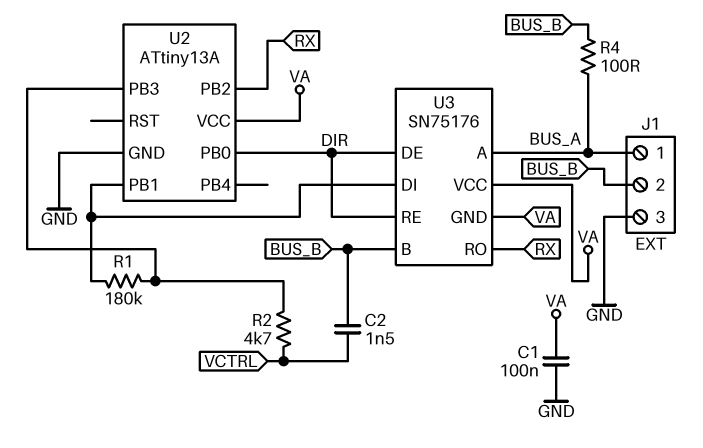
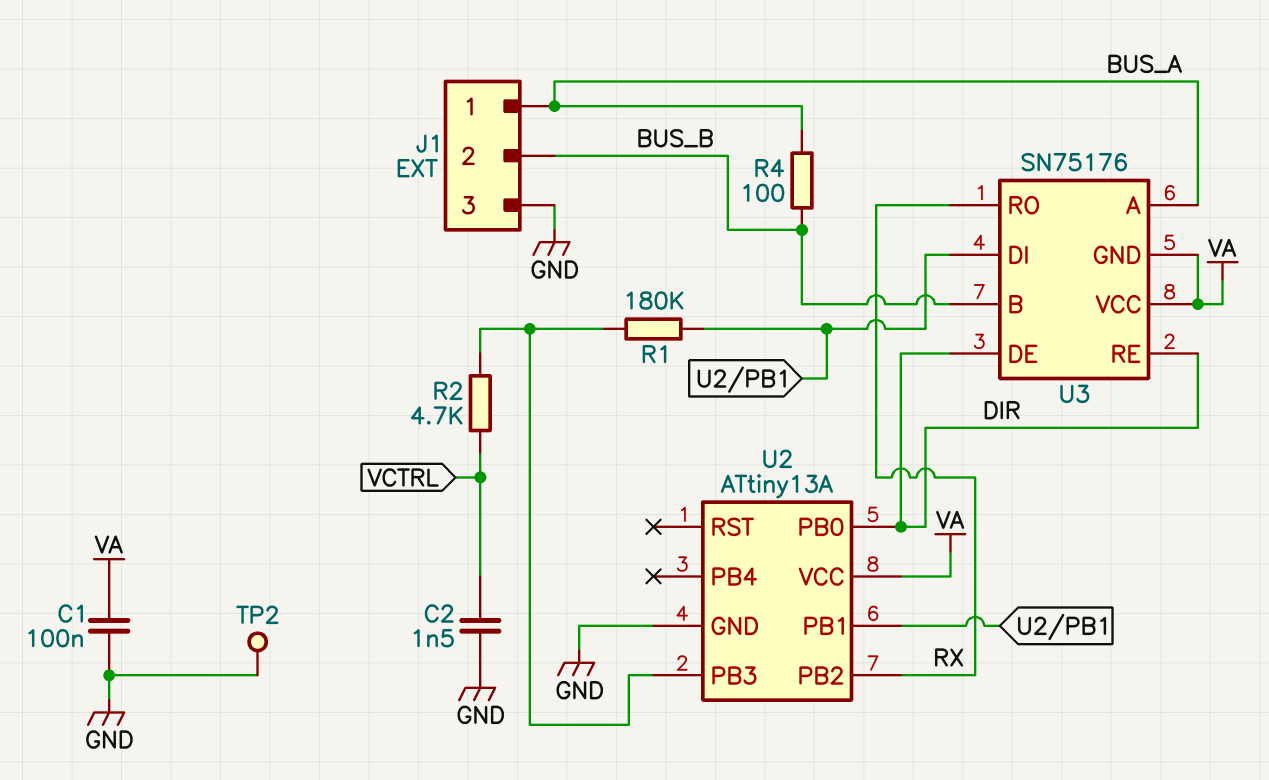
C2: 1.5nF (BUS_B, VCTRL) -> 1.5nF (GND, VCTRL)
TP2: none -> test point (GND)

